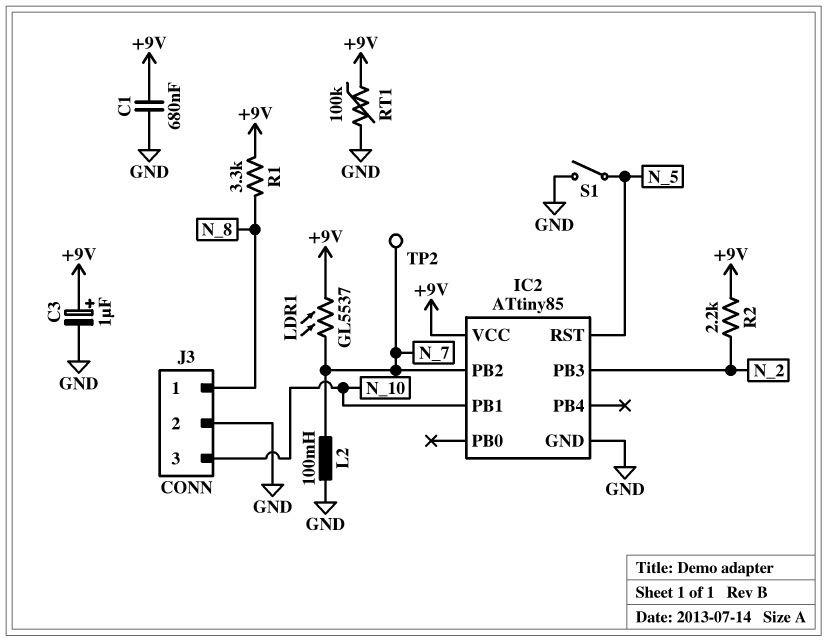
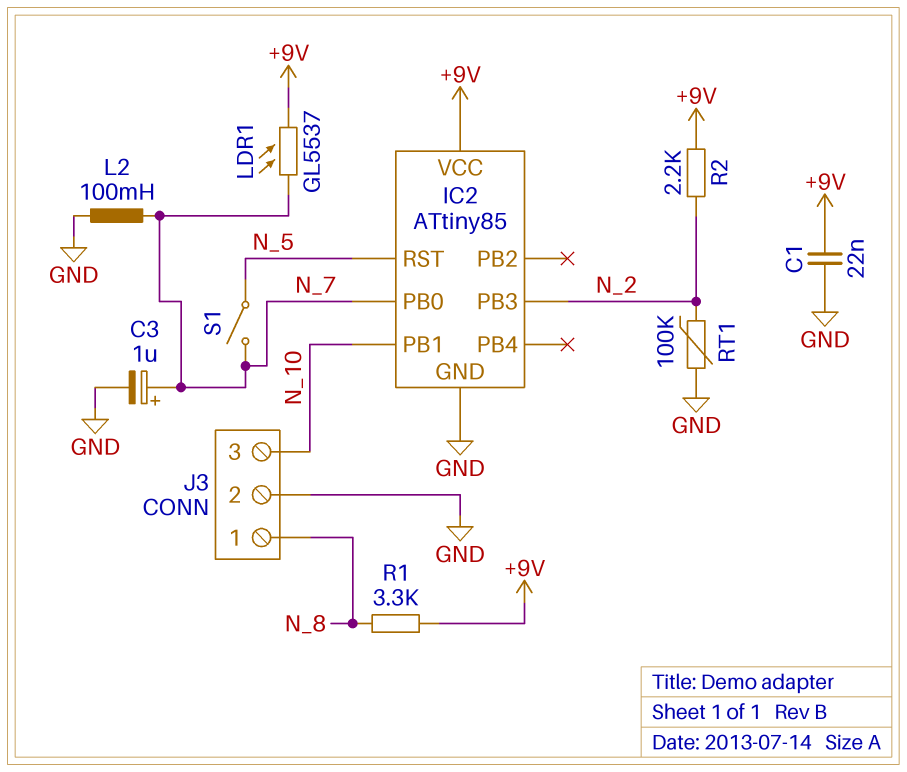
C1: 680nF (+9V, GND) -> 22nF (+9V, GND)
C3: 1uF (plus +9V, minus GND) -> 1uF (plus N_7, minus GND)
IC2 pin PB0: none -> N_7
IC2 pin PB2: N_7 -> none
RT1: 100k (+9V, GND) -> 100k (GND, N_2)
S1: switch (GND, N_5) -> switch (N_5, N_7)
TP2: test point (N_7) -> none

